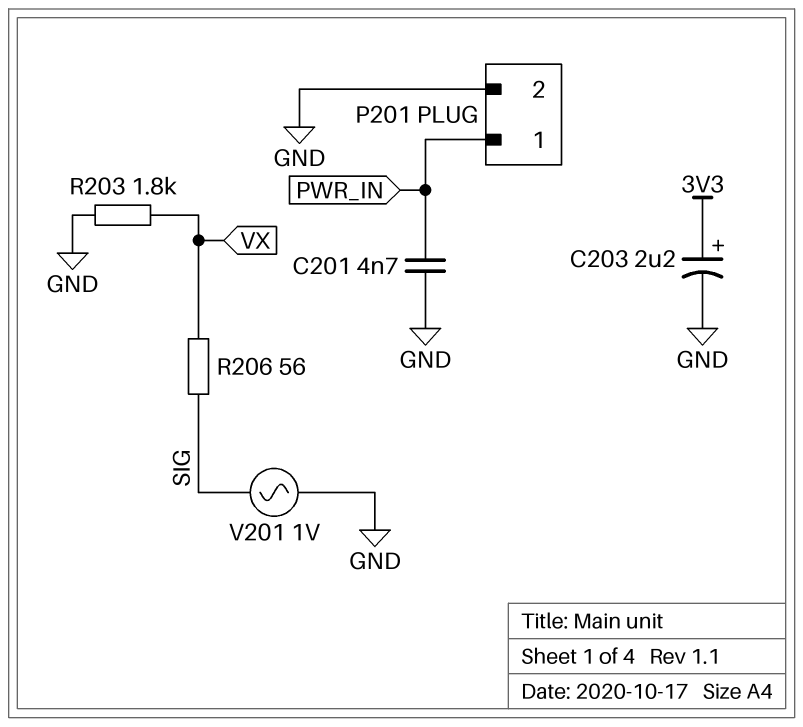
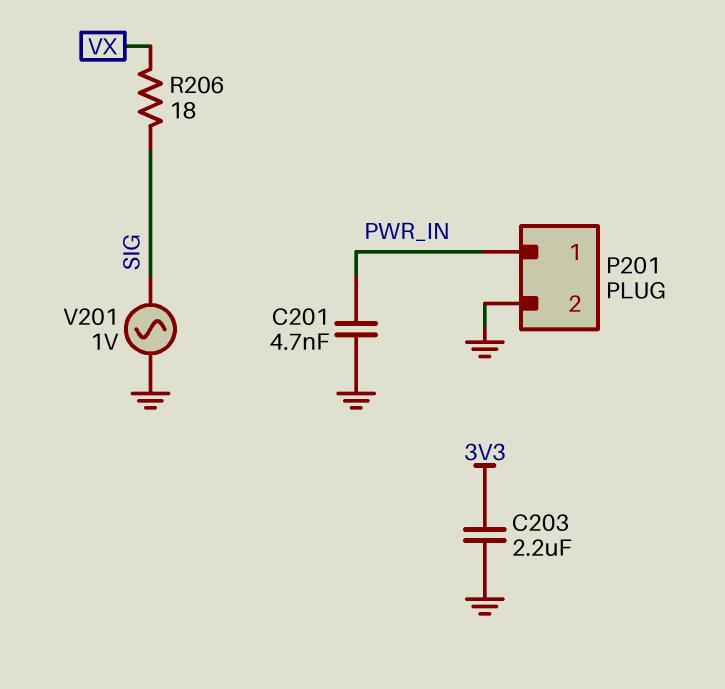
C203: 2.2uF (plus 3V3, minus GND) -> 2.2uF (3V3, GND)
R203: 1.8k (GND, VX) -> none
R206: 56 (SIG, VX) -> 18 (SIG, VX)

